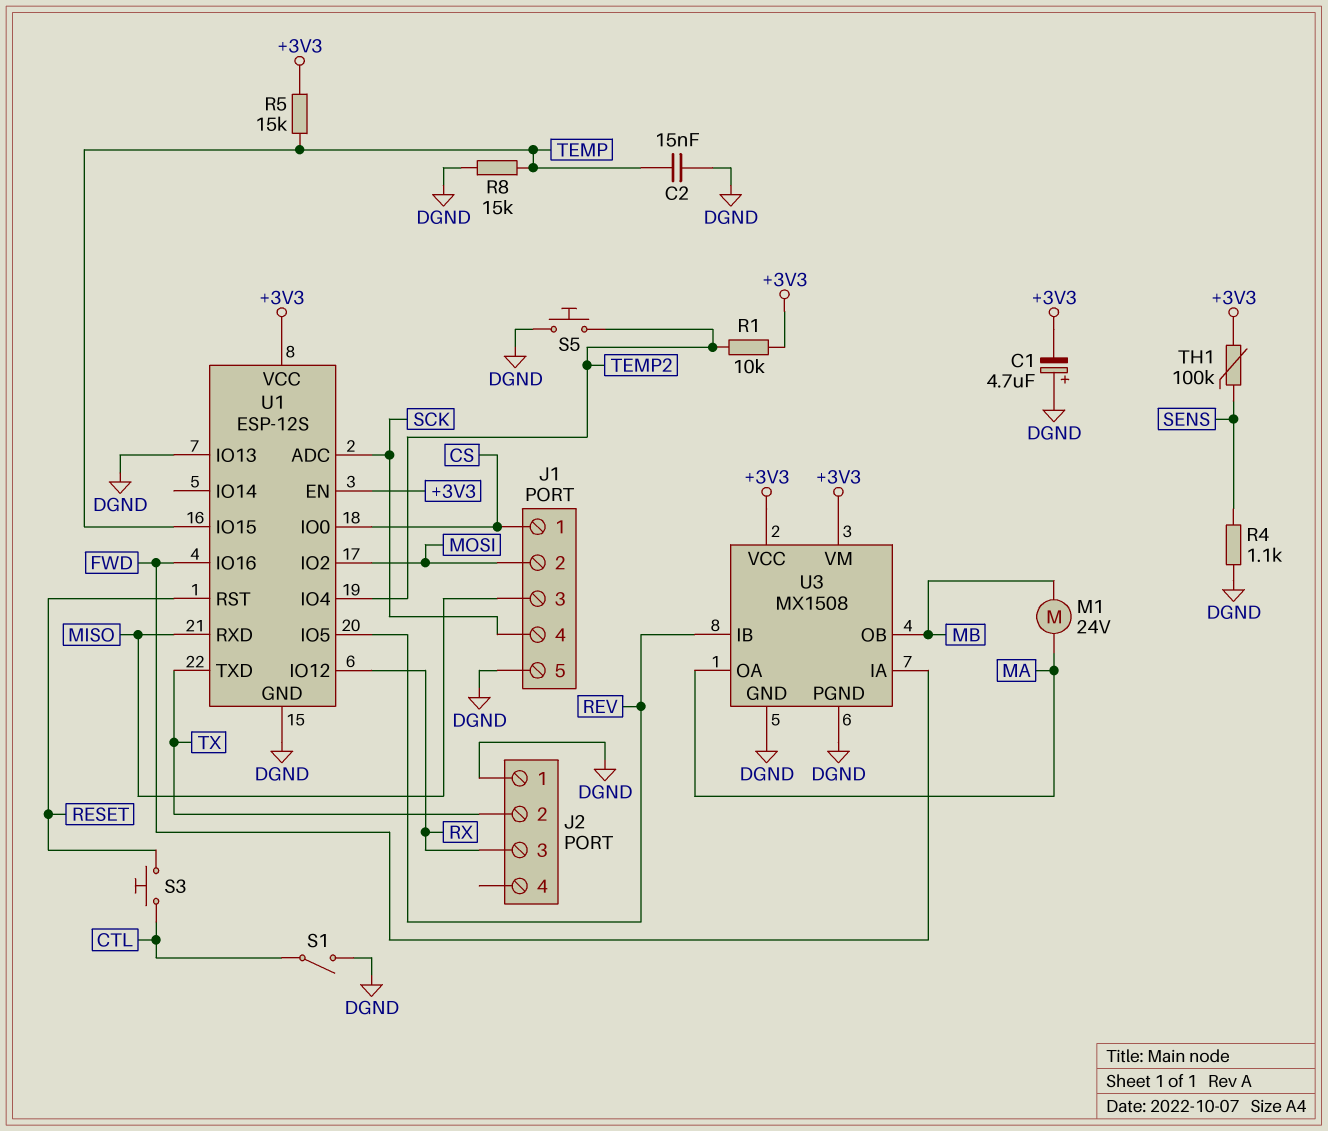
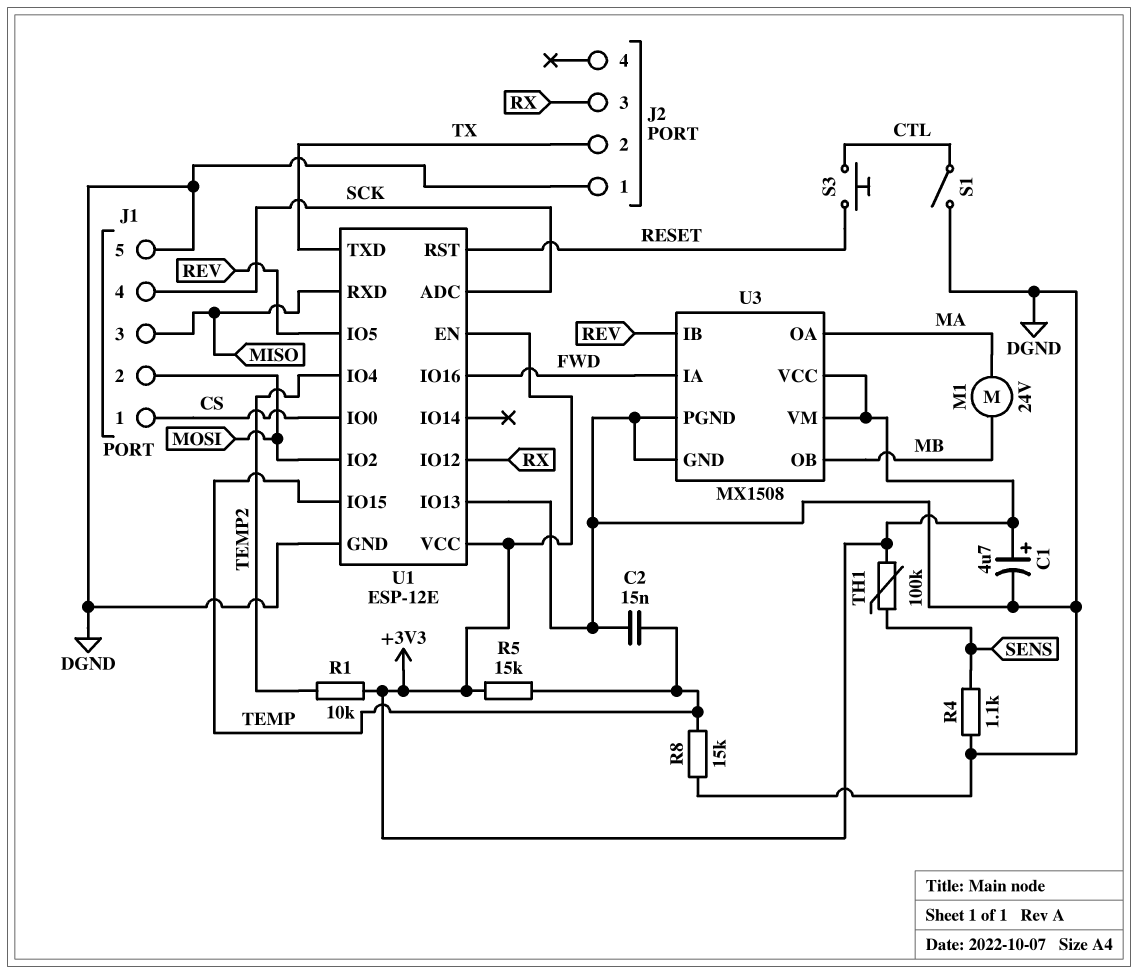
C1: 4.7uF (plus DGND, minus +3V3) -> 4.7uF (plus +3V3, minus DGND)
S5: button (DGND, TEMP2) -> none
U1: ESP-12S -> ESP-12E

